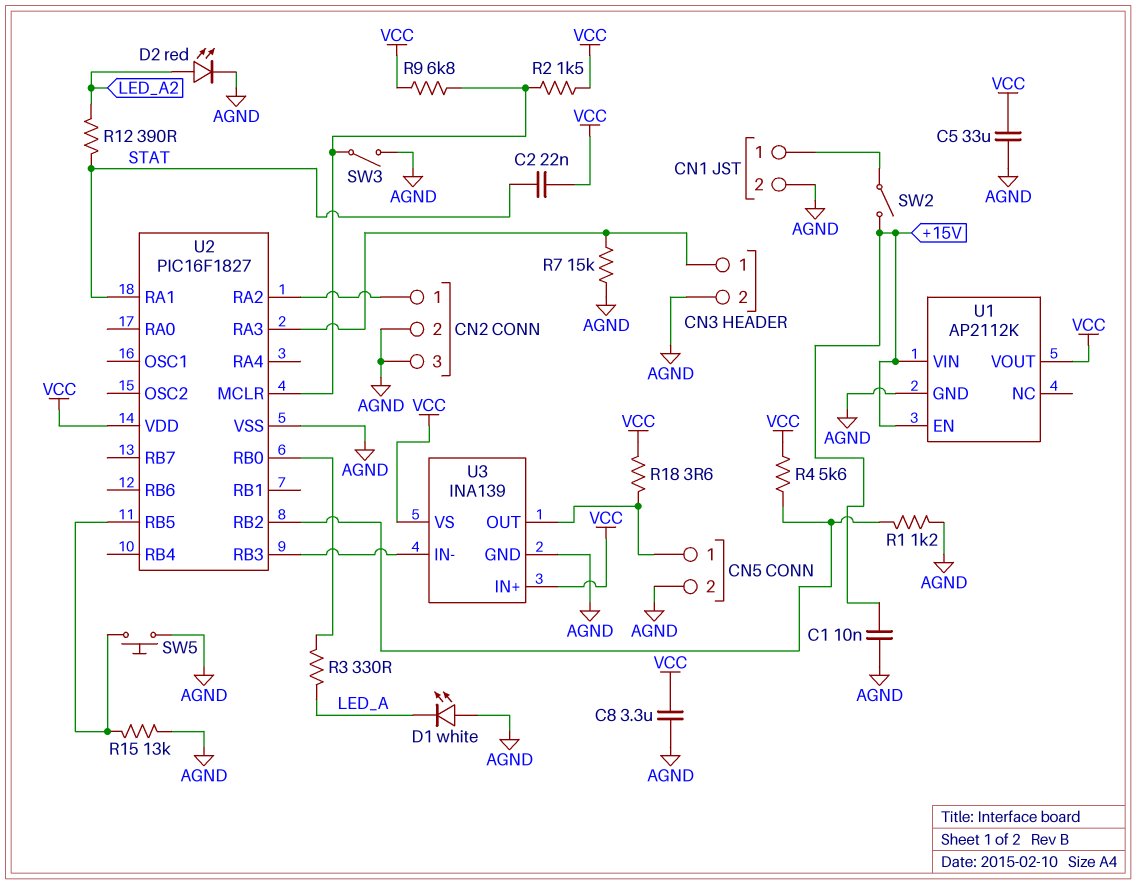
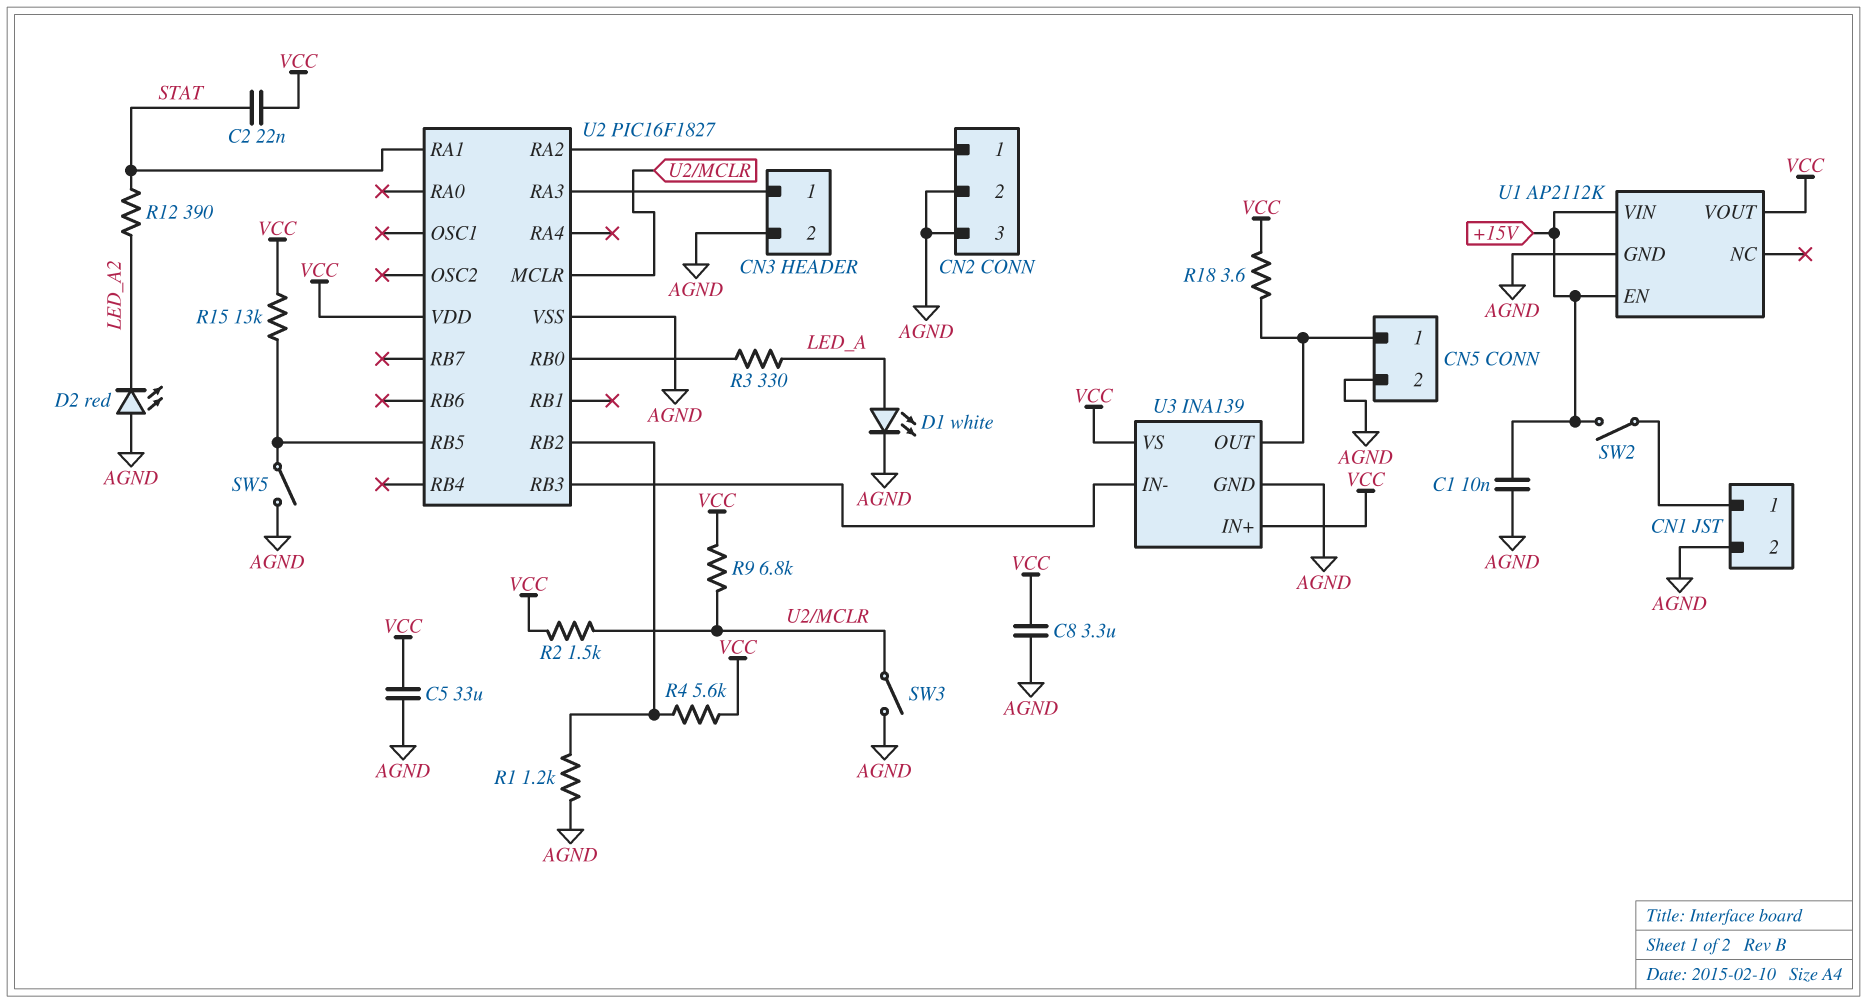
D1: LED white (A AGND, K LED_A) -> LED white (A LED_A, K AGND)
D2: LED red (A LED_A2, K AGND) -> LED red (A AGND, K LED_A2)
R7: 15k (AGND, CN3/1) -> none
R15: 13k (AGND, U2/RB5) -> 13k (U2/RB5, VCC)
SW5: button (AGND, U2/RB5) -> switch (AGND, U2/RB5)

